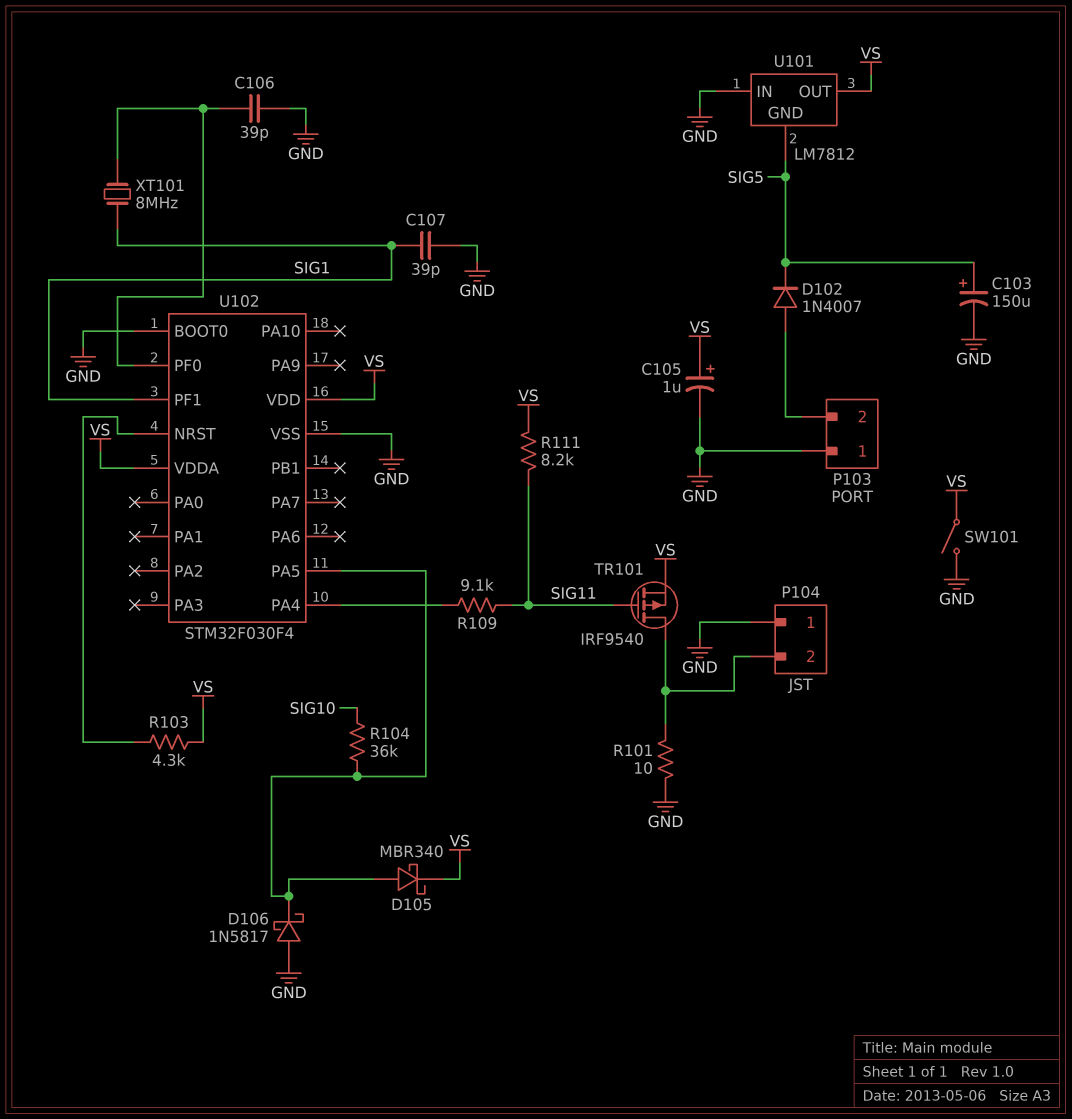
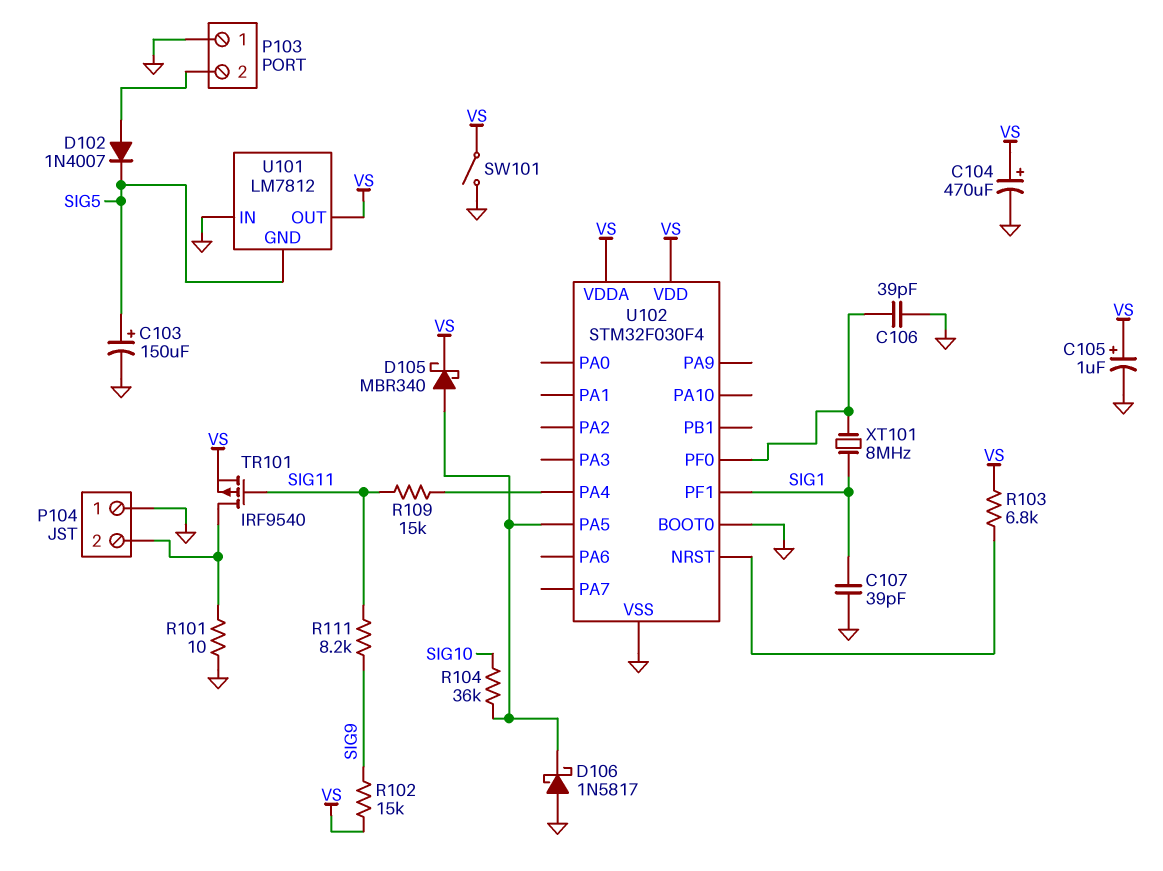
C104: none -> 470uF (plus VS, minus GND)
R102: none -> 15k (SIG9, VS)
R103: 4.3k (U102/NRST, VS) -> 6.8k (U102/NRST, VS)
R109: 9.1k (SIG11, U102/PA4) -> 15k (SIG11, U102/PA4)
R111: 8.2k (SIG11, VS) -> 8.2k (SIG9, SIG11)

